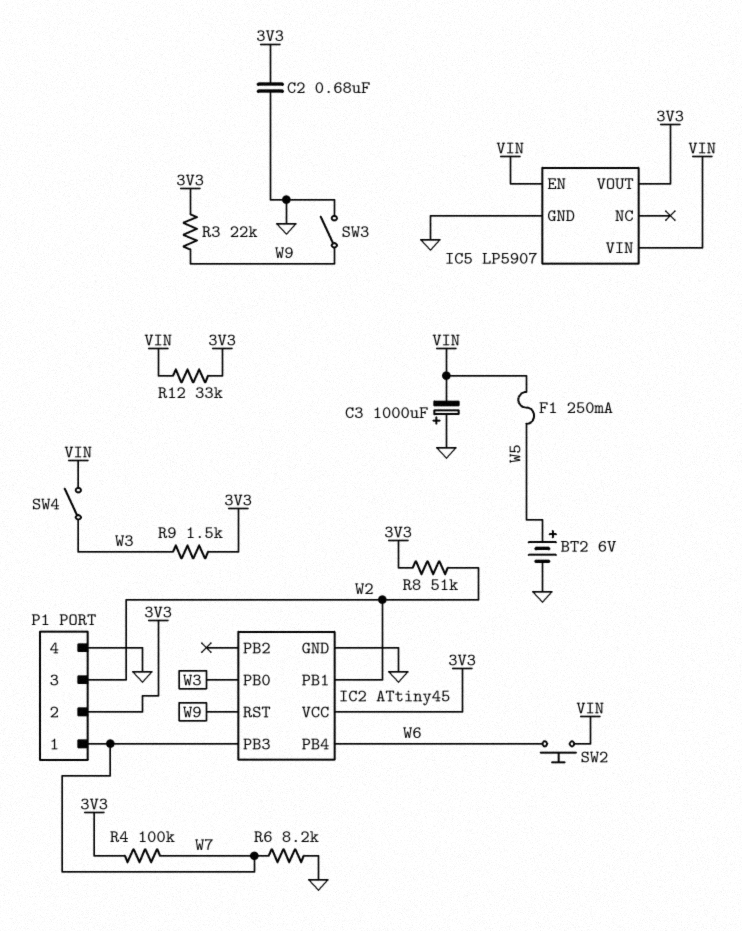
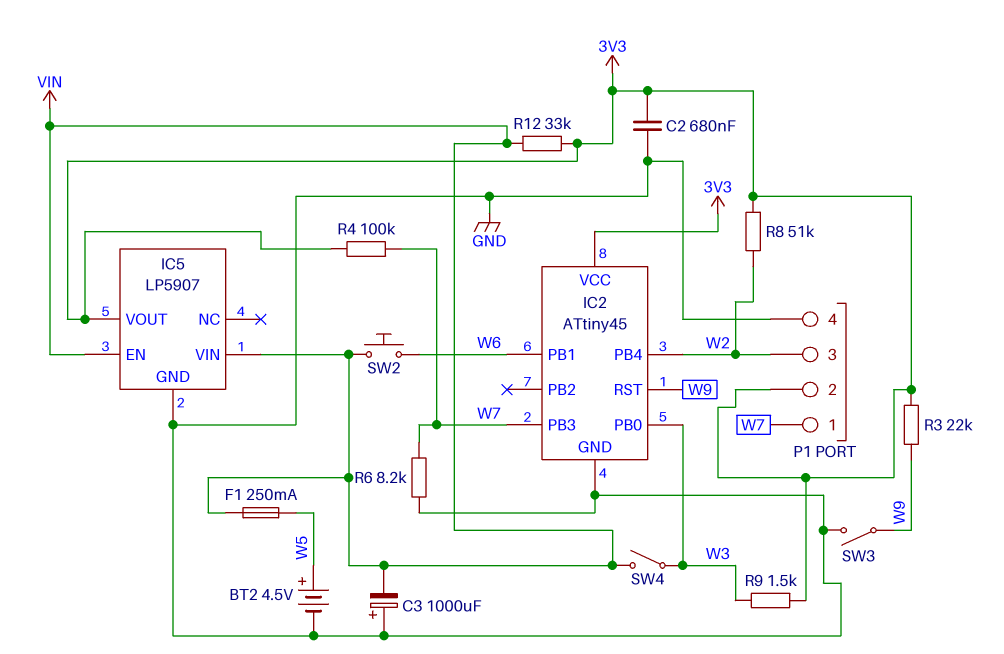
BT2: 6V (plus W5, minus GND) -> 4.5V (plus W5, minus GND)
IC2 pin PB1: W2 -> W6
IC2 pin PB4: W6 -> W2

